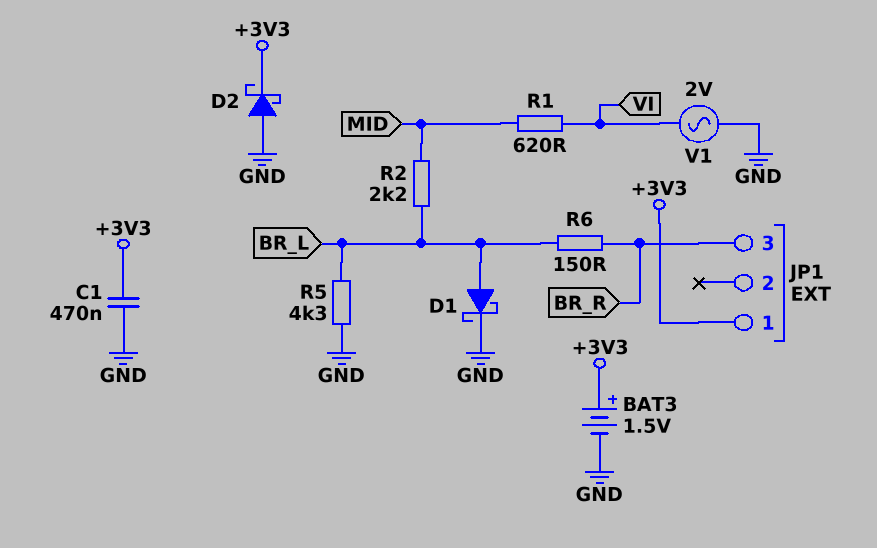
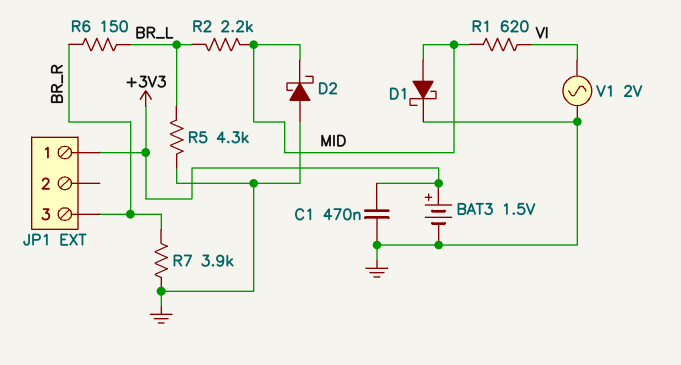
D1: schottky (A BR_L, K GND) -> schottky (A MID, K GND)
D2: schottky (A GND, K +3V3) -> schottky (A GND, K MID)
R7: none -> 3.9k (BR_R, GND)

